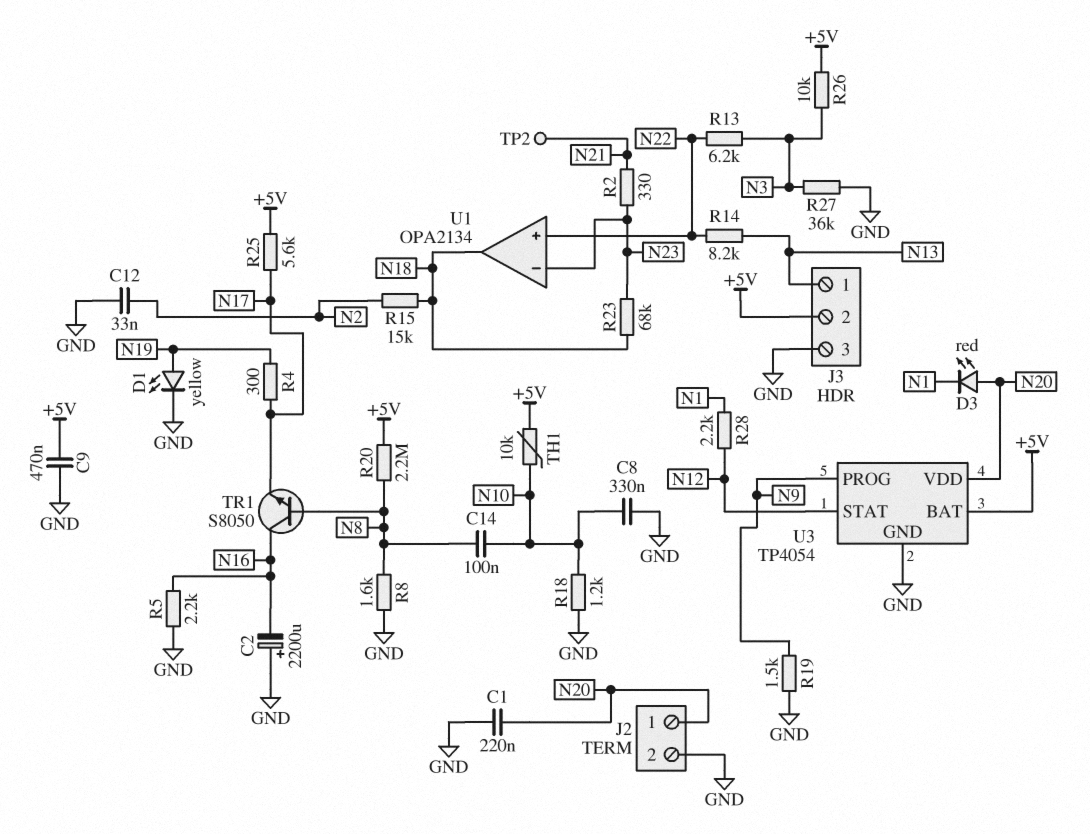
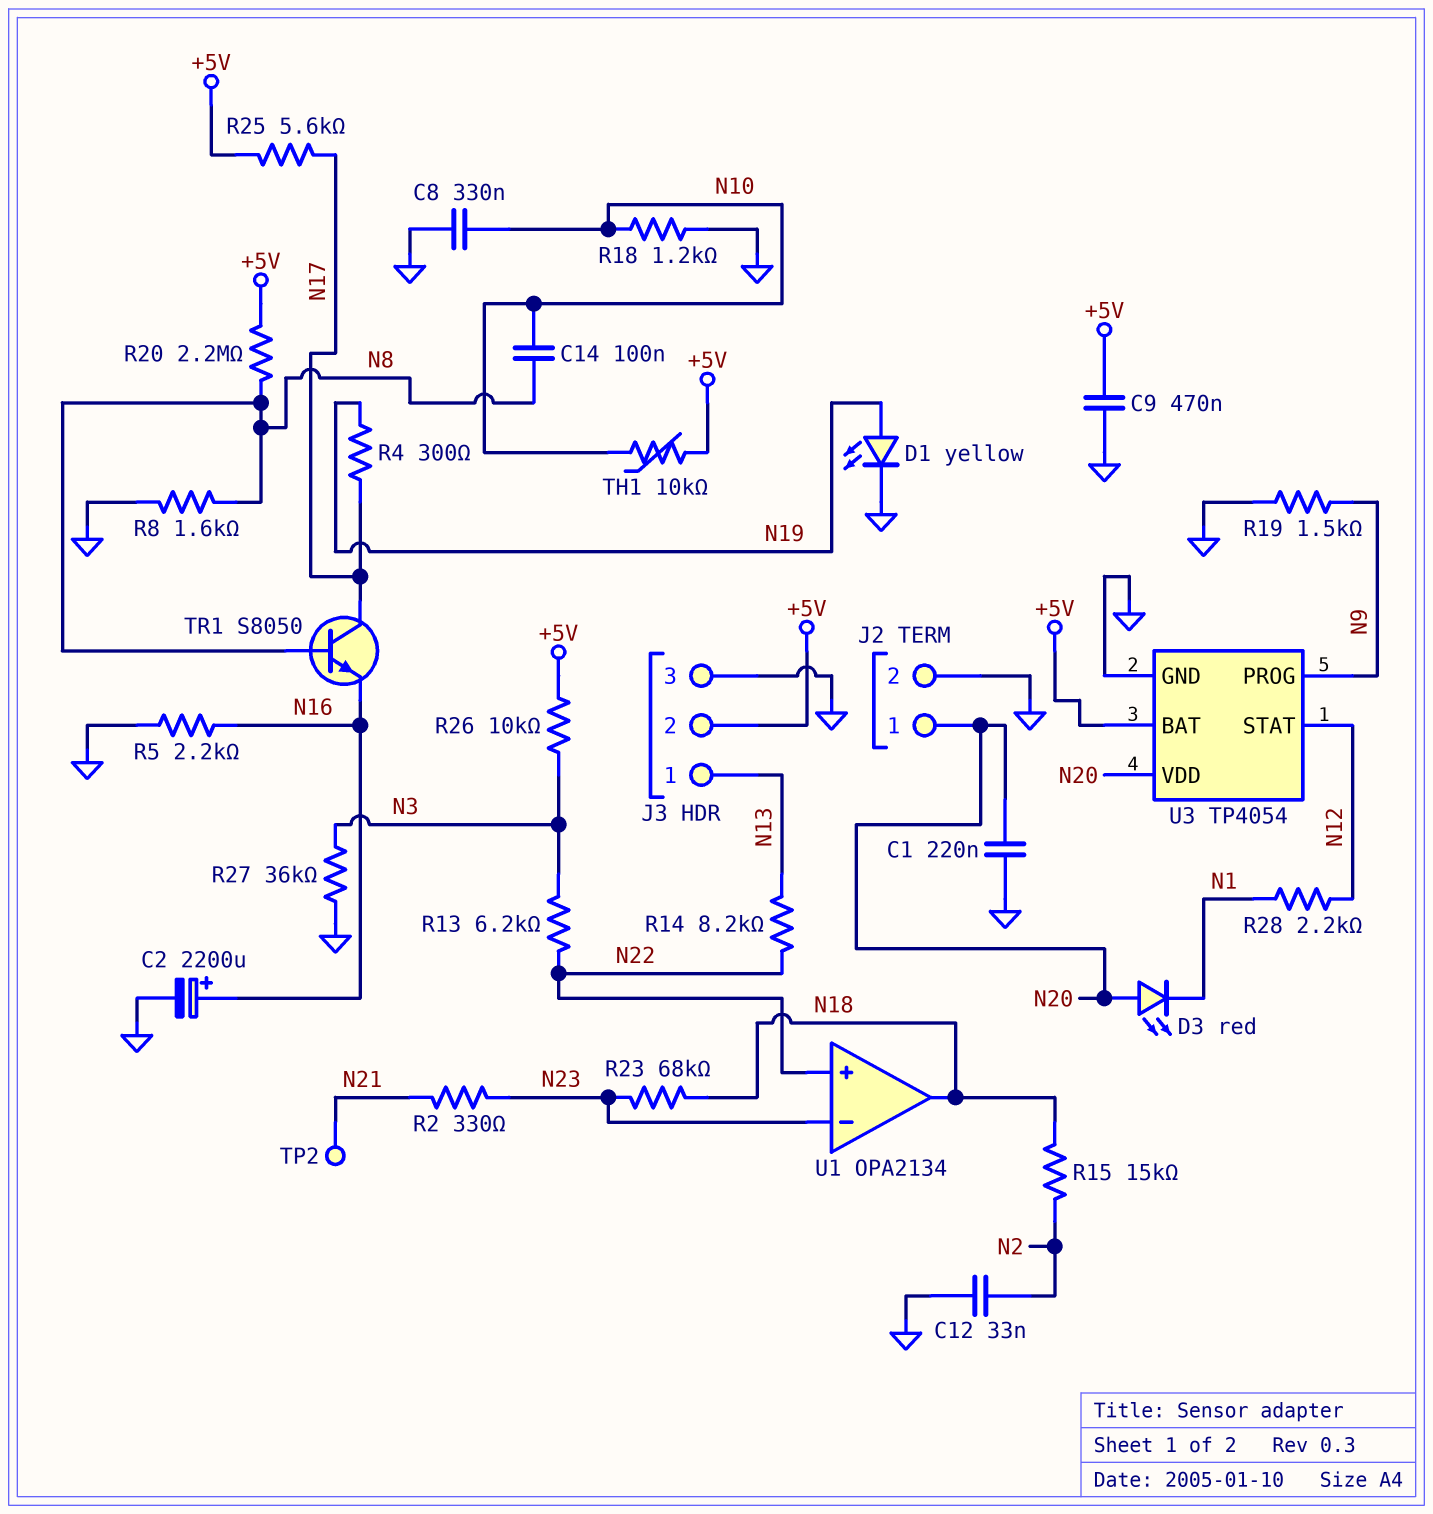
C2: 2200uF (plus GND, minus N16) -> 2200uF (plus N16, minus GND)
TR1: NPN S8050 (B N8, C N16, E N17) -> NPN S8050 (B N8, C N17, E N16)

